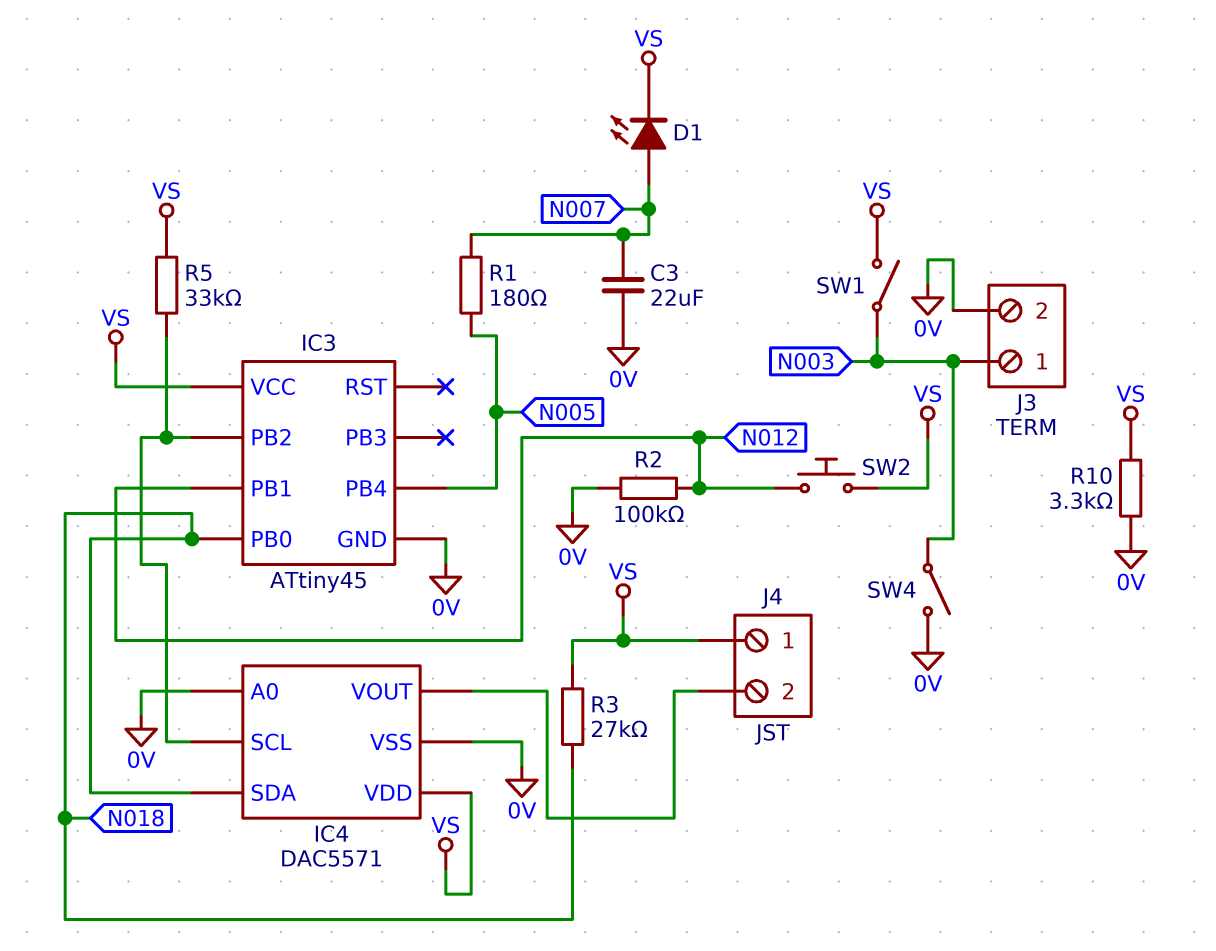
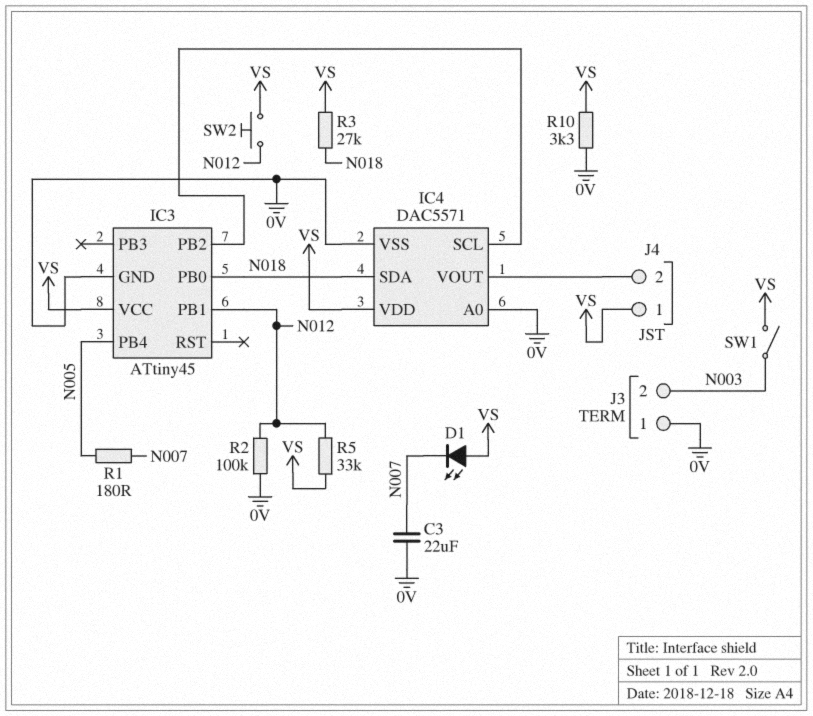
D1: LED (A N007, K VS) -> LED (A VS, K N007)
J3 pin 1: N003 -> 0V
J3 pin 2: 0V -> N003
R5: 33k (IC3/PB2, VS) -> 33k (N012, VS)
SW4: switch (0V, N003) -> none

